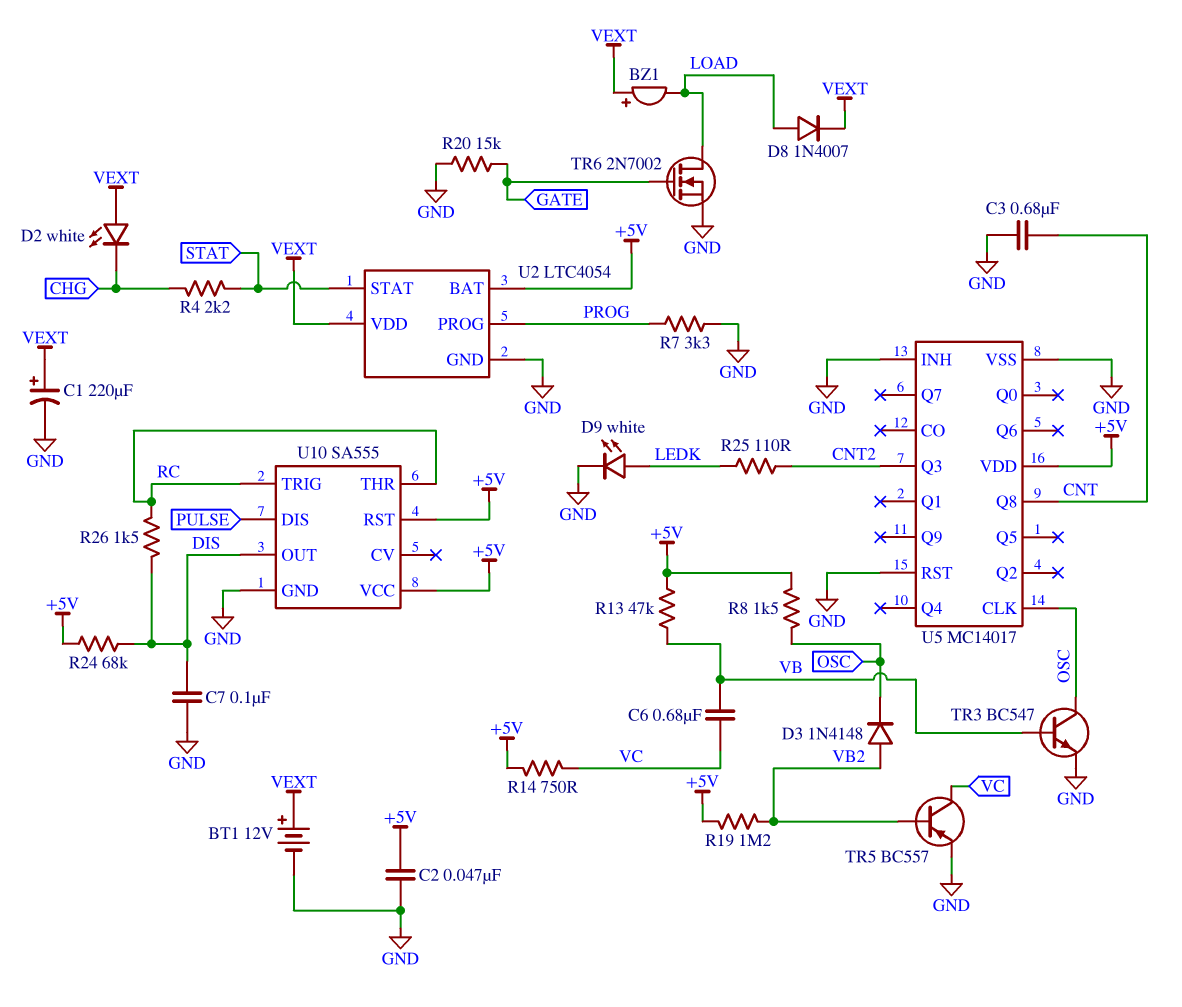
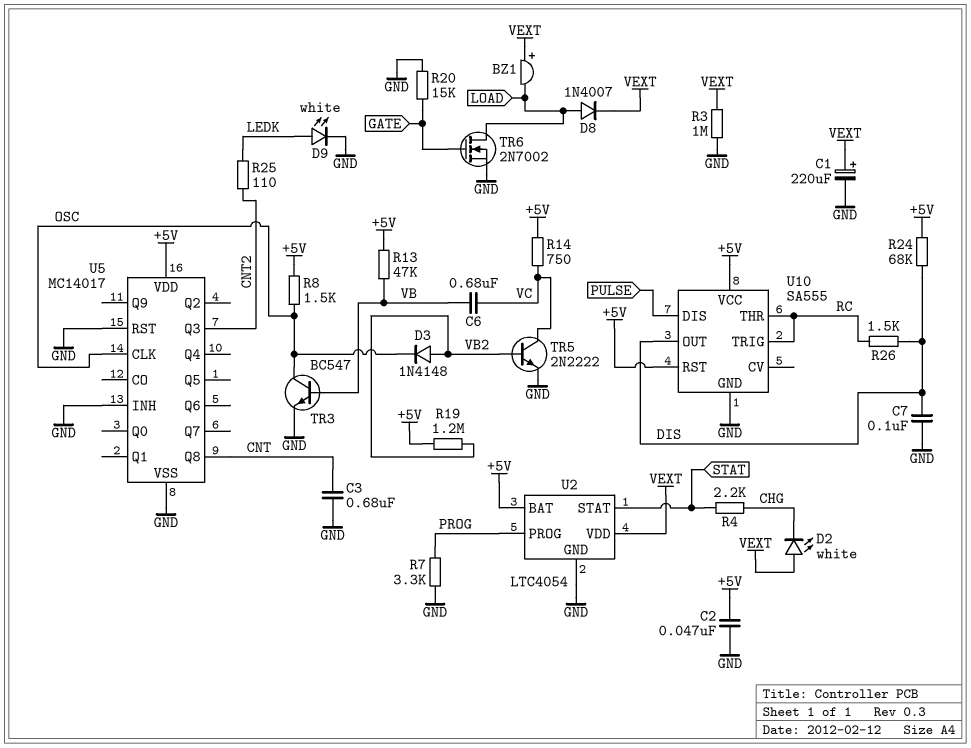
BT1: 12V (plus VEXT, minus GND) -> none
R3: none -> 1M (GND, VEXT)
TR5: PNP BC557 (B VB2, C VC, E GND) -> NPN 2N2222 (B VB2, C VC, E GND)

